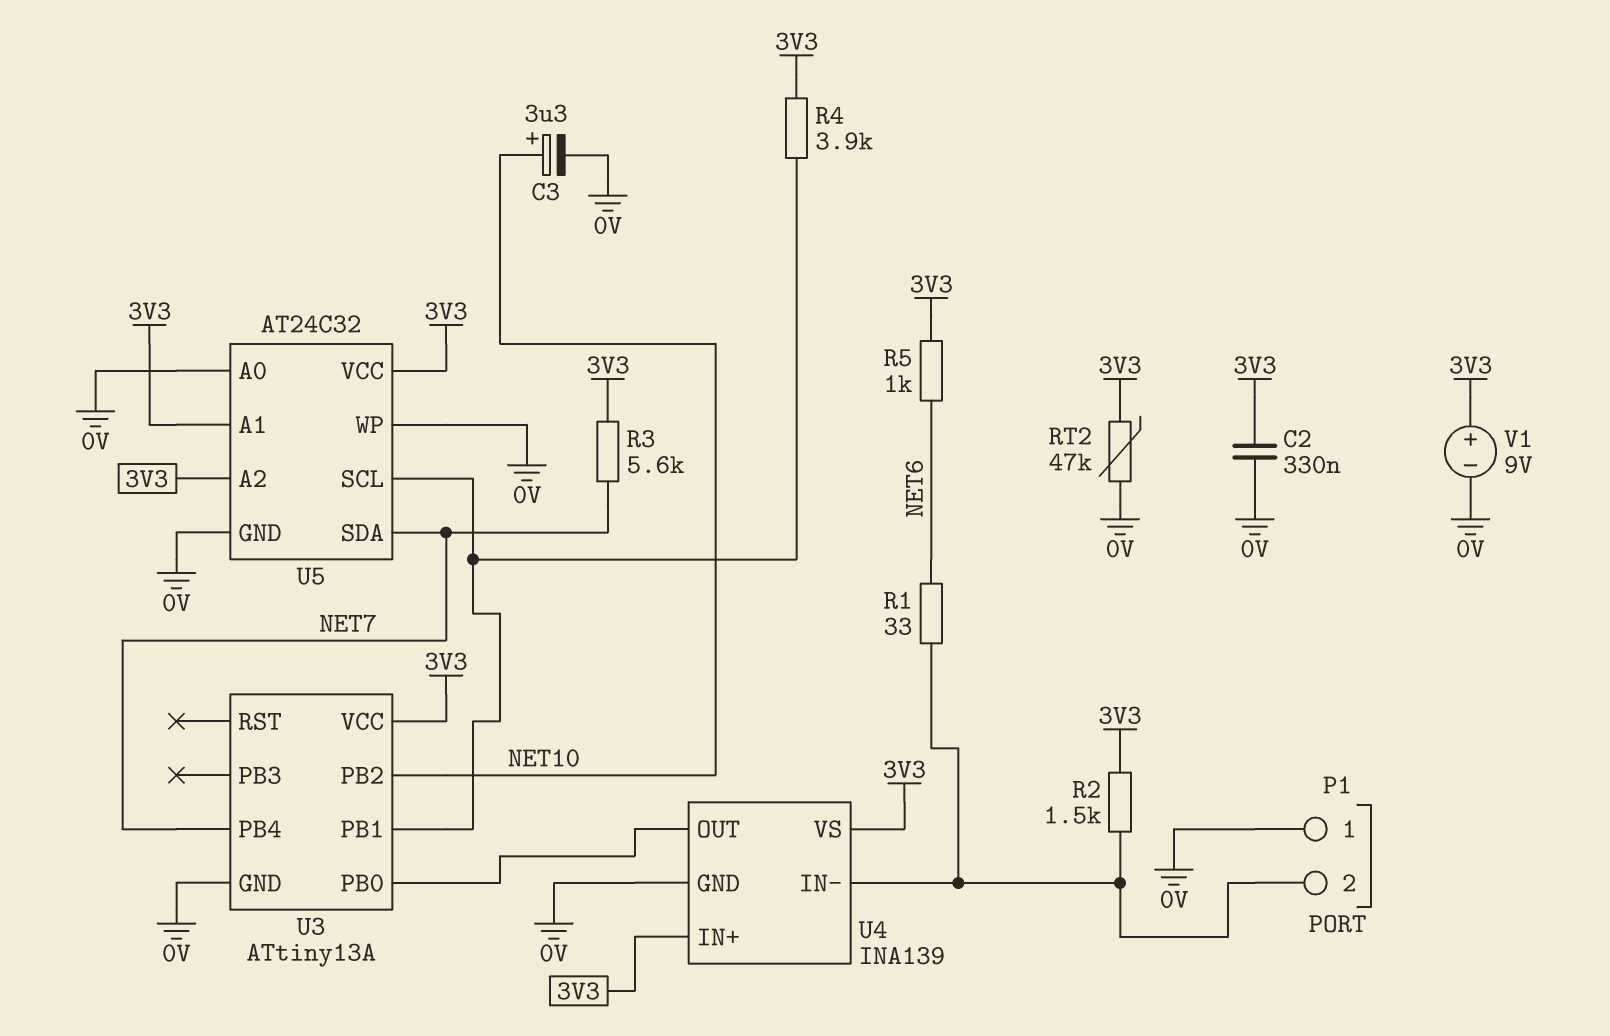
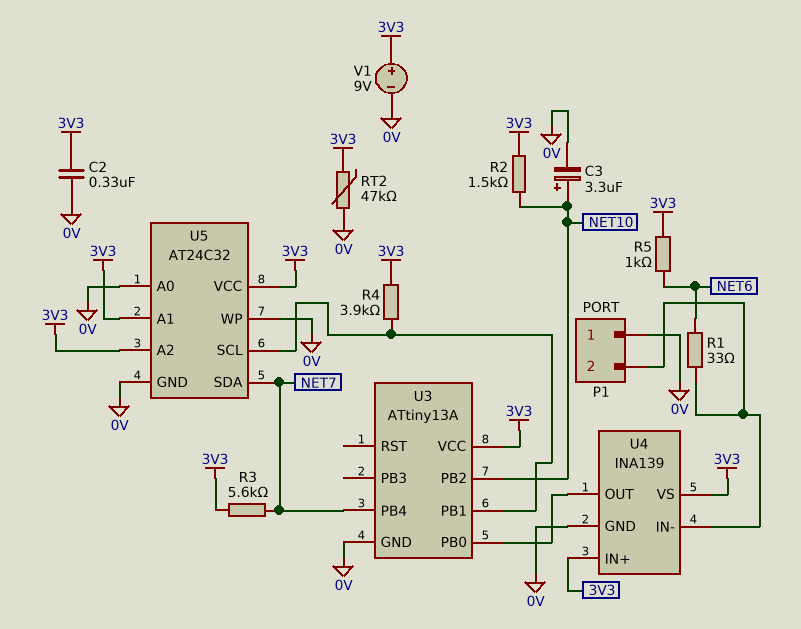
R2: 1.5k (3V3, P1/2) -> 1.5k (3V3, NET10)

